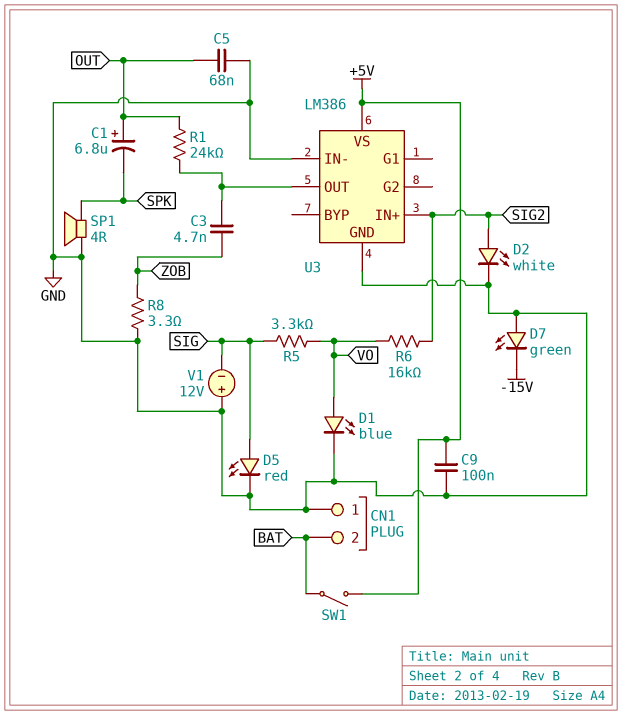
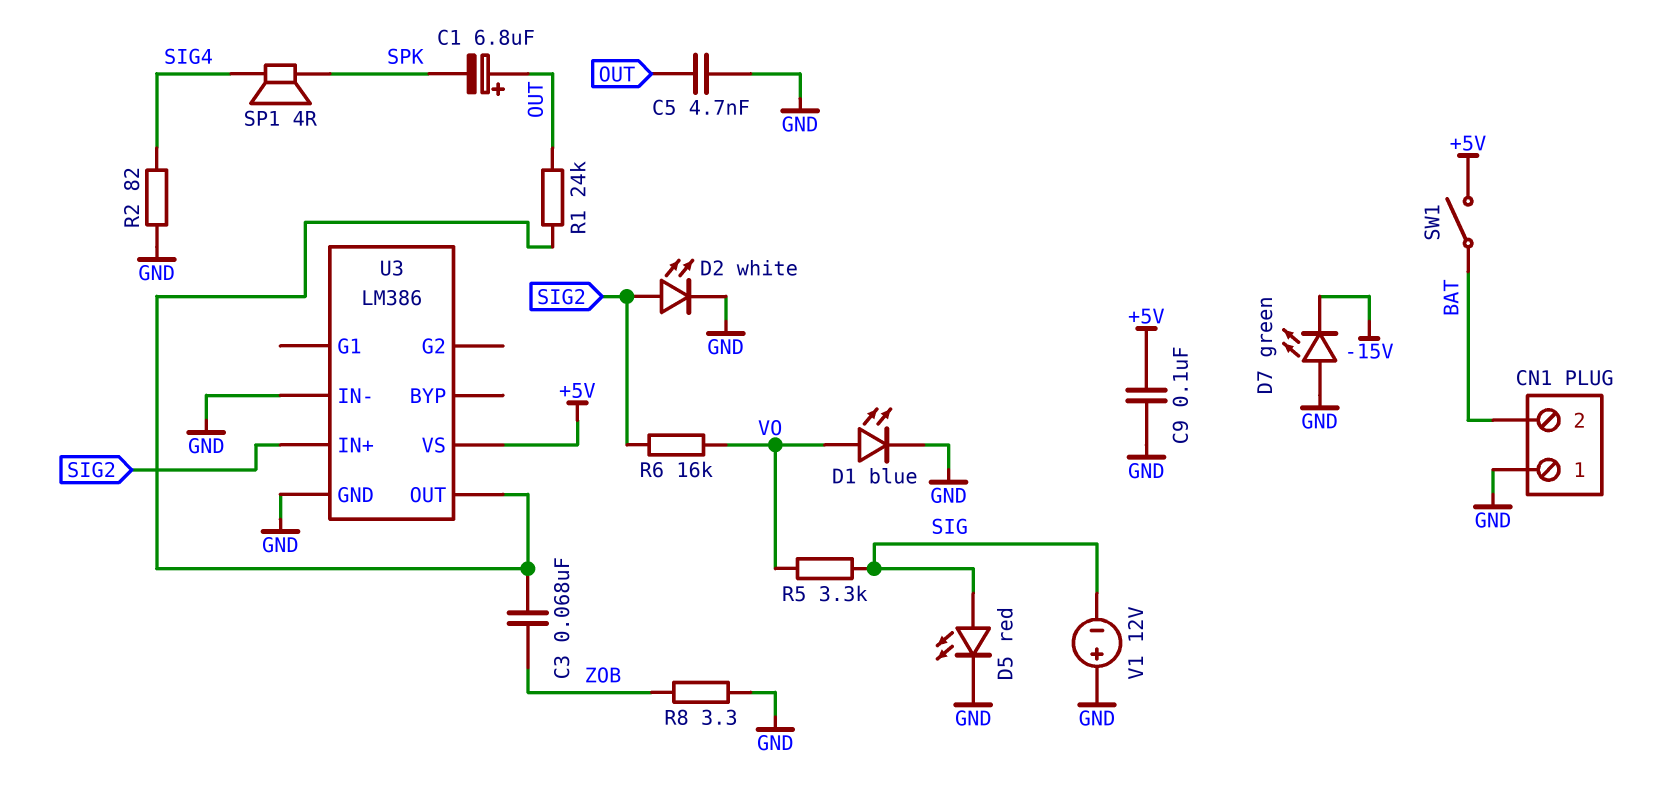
C3: 4.7nF (U3/OUT, ZOB) -> 68nF (U3/OUT, ZOB)
C5: 68nF (GND, OUT) -> 4.7nF (GND, OUT)
R2: none -> 82 (GND, SIG4)
SP1: speaker 4R (GND, SPK) -> speaker 4R (SIG4, SPK)

